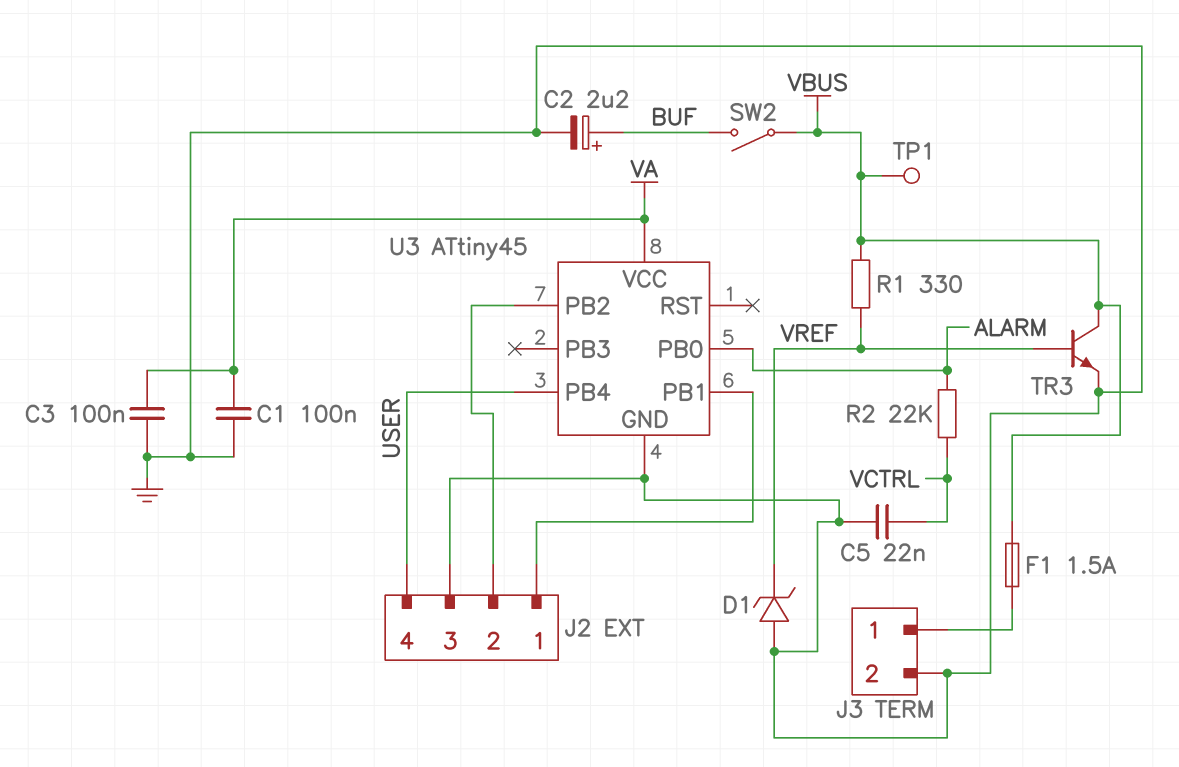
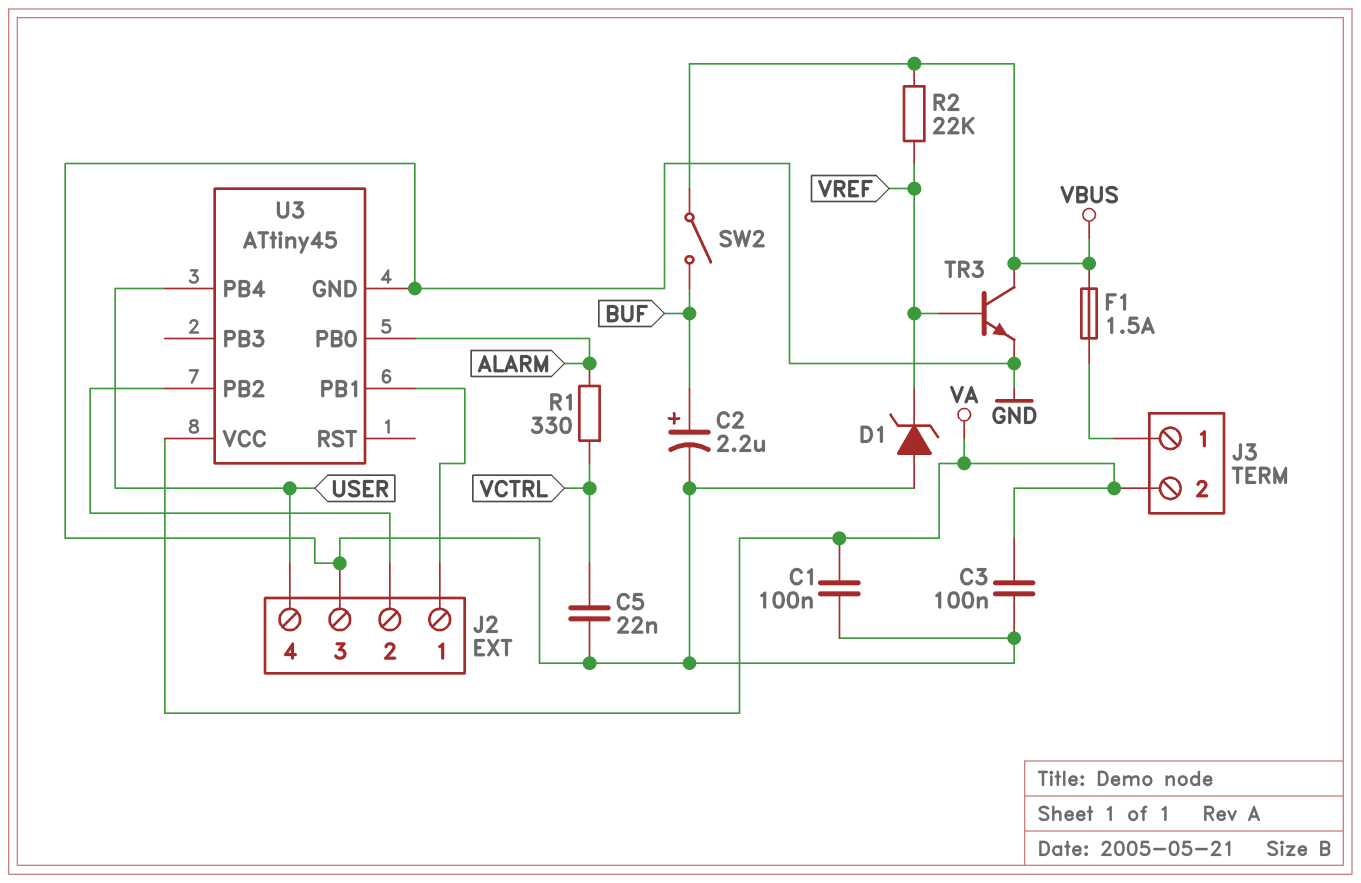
J3 pin 2: GND -> VA
R1: 330 (VBUS, VREF) -> 330 (ALARM, VCTRL)
R2: 22k (ALARM, VCTRL) -> 22k (VBUS, VREF)
TP1: test point (VBUS) -> none

